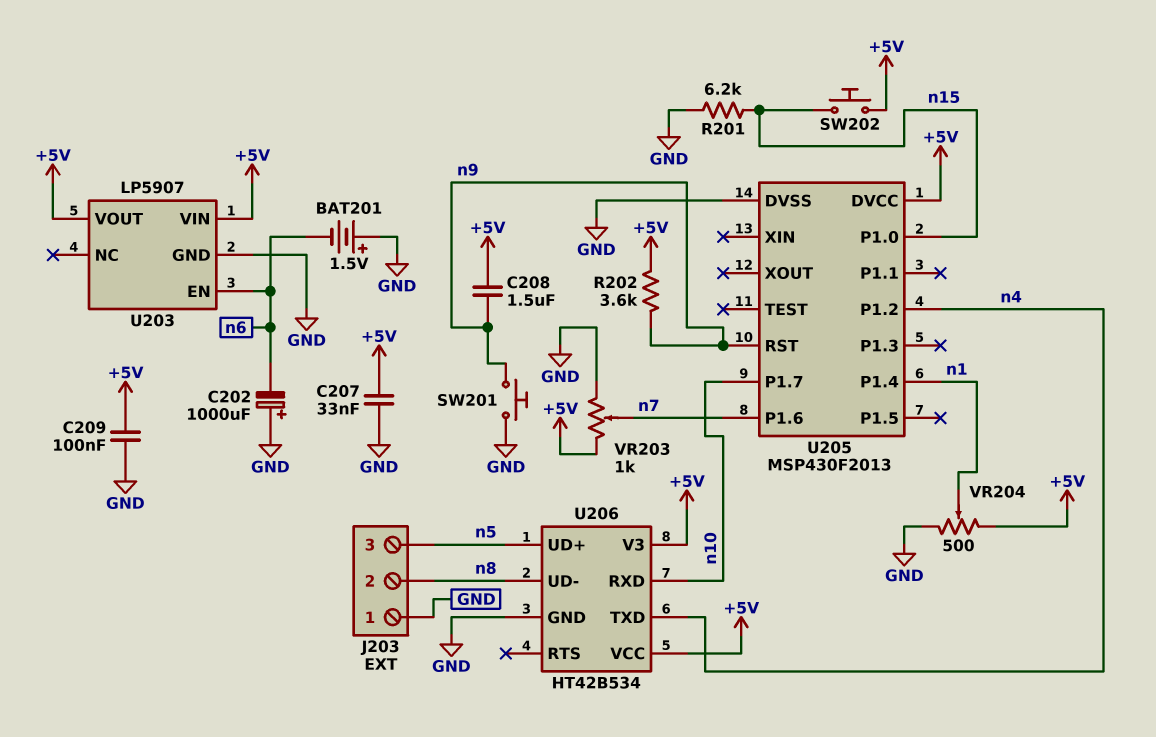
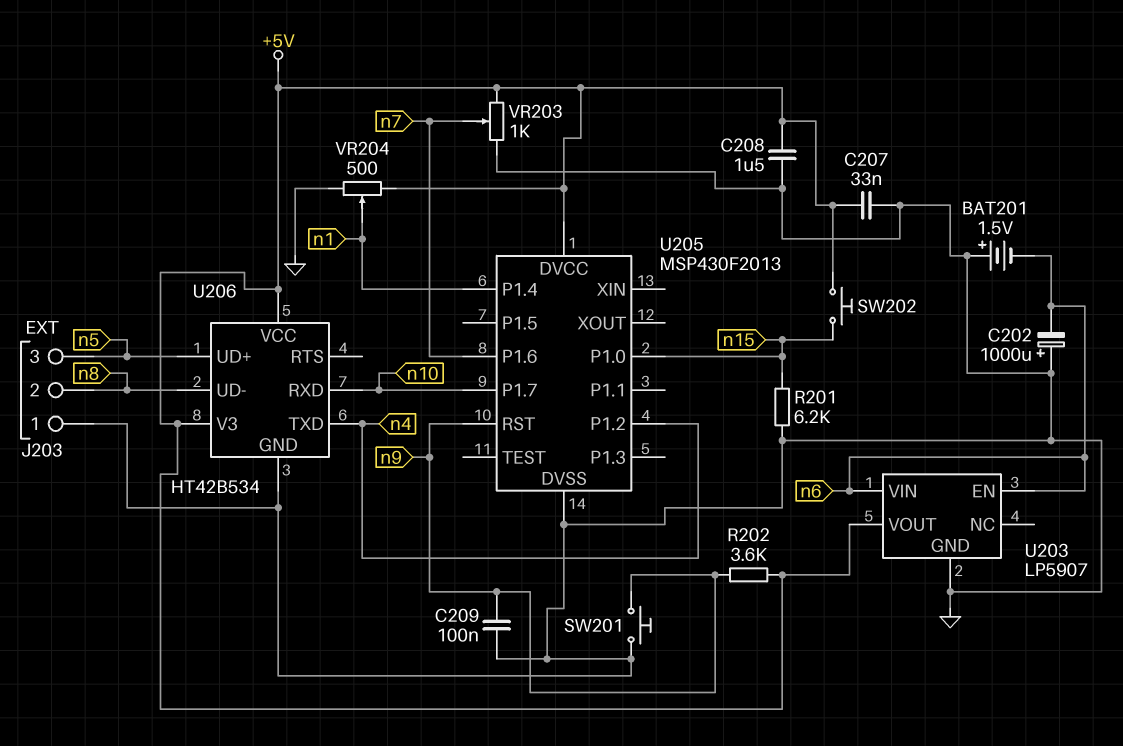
C208: 1.5uF (+5V, n9) -> 1.5uF (+5V, GND)
C209: 100nF (+5V, GND) -> 100nF (GND, n9)
U203 pin VIN: +5V -> n6

